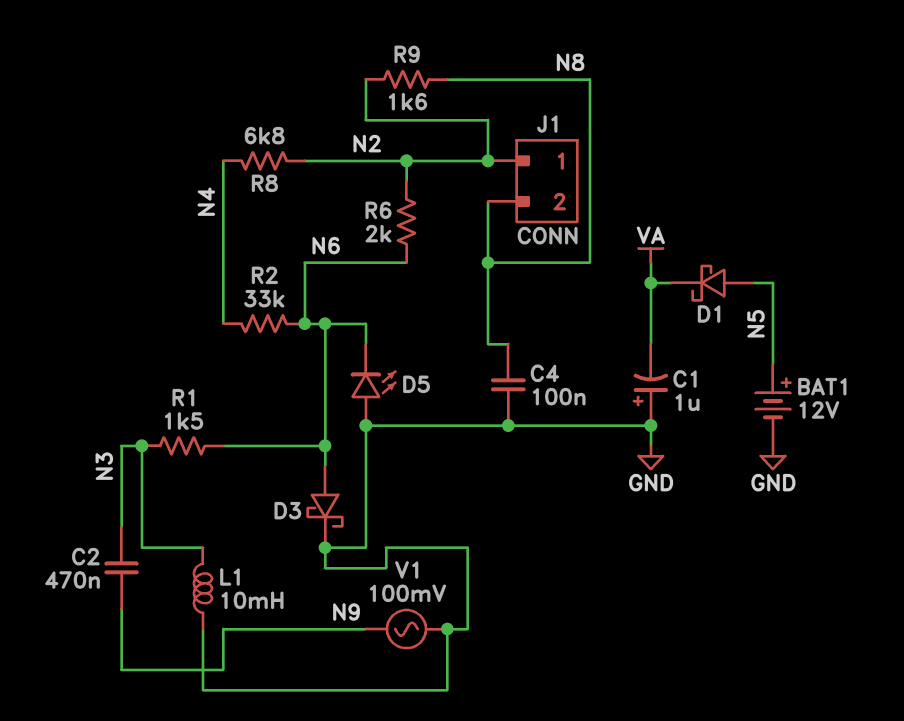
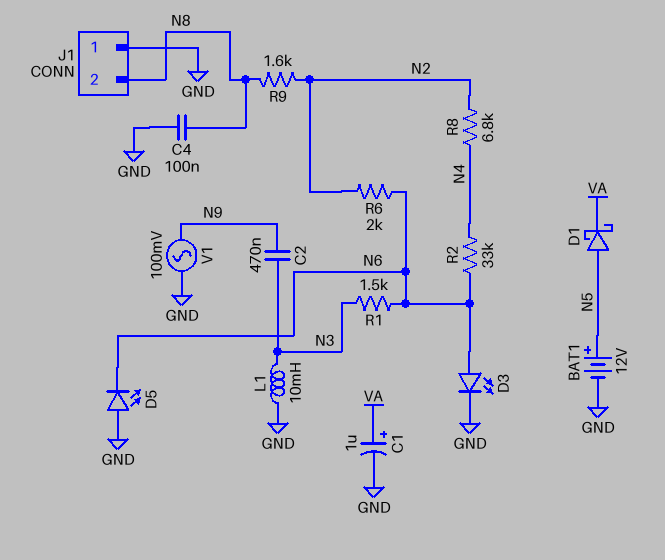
C1: 1uF (plus GND, minus VA) -> 1uF (plus VA, minus GND)
D3: schottky (A N6, K GND) -> LED (A N6, K GND)
J1 pin 1: N2 -> GND

